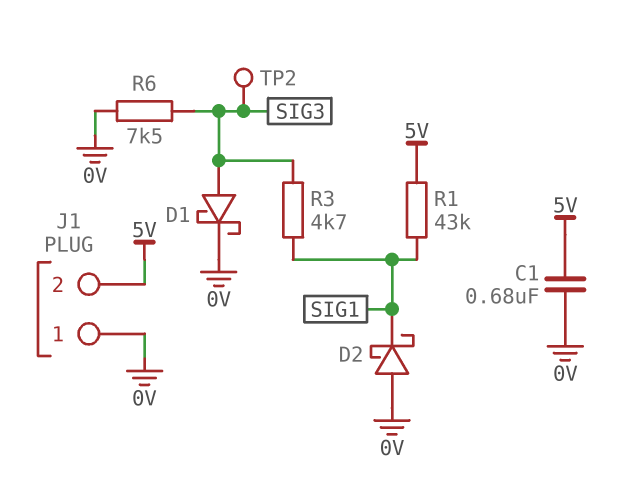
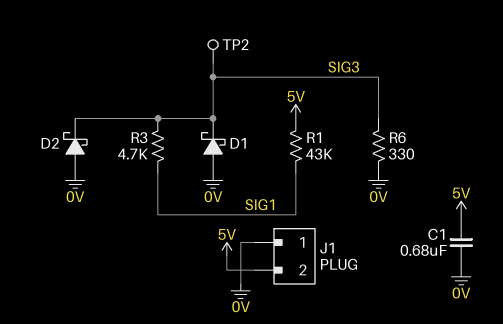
D1: schottky (A SIG3, K 0V) -> schottky (A 0V, K SIG3)
D2: schottky (A 0V, K SIG1) -> schottky (A 0V, K SIG3)
R6: 7.5k (0V, SIG3) -> 330 (0V, SIG3)

